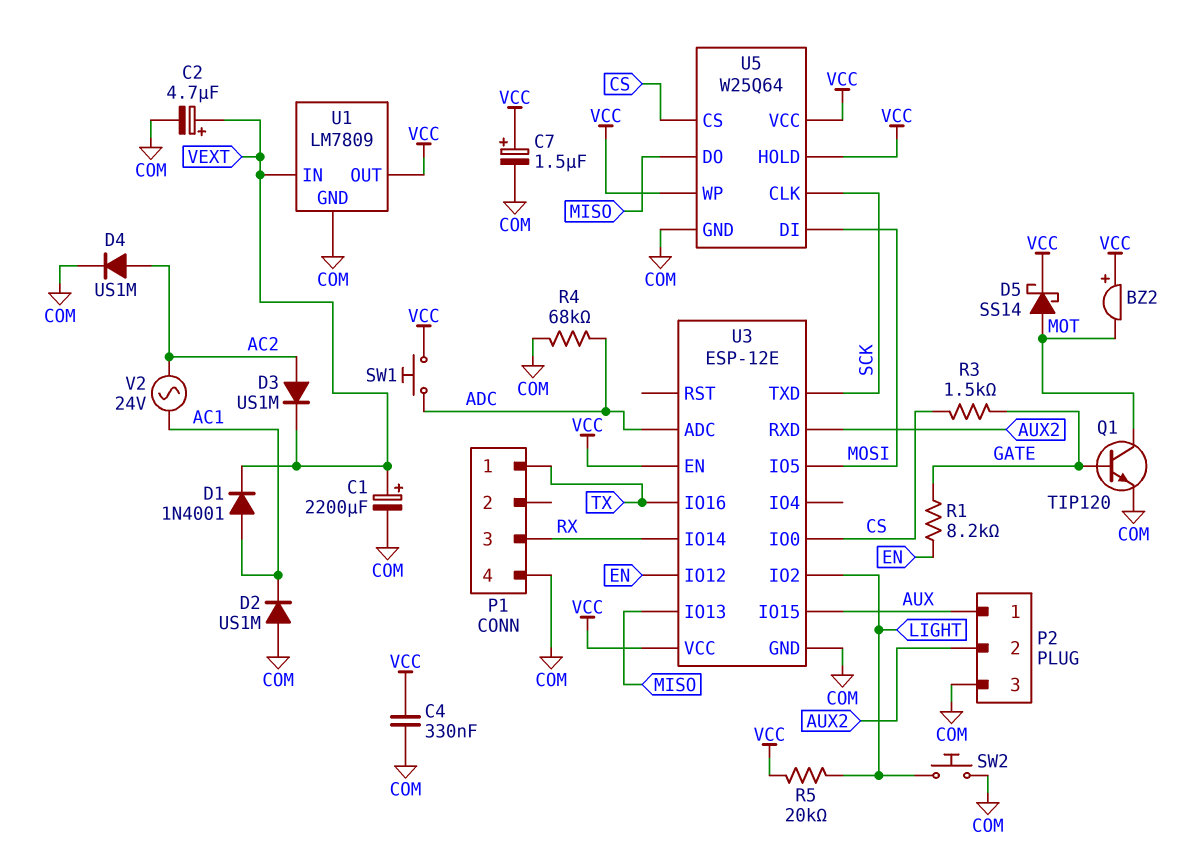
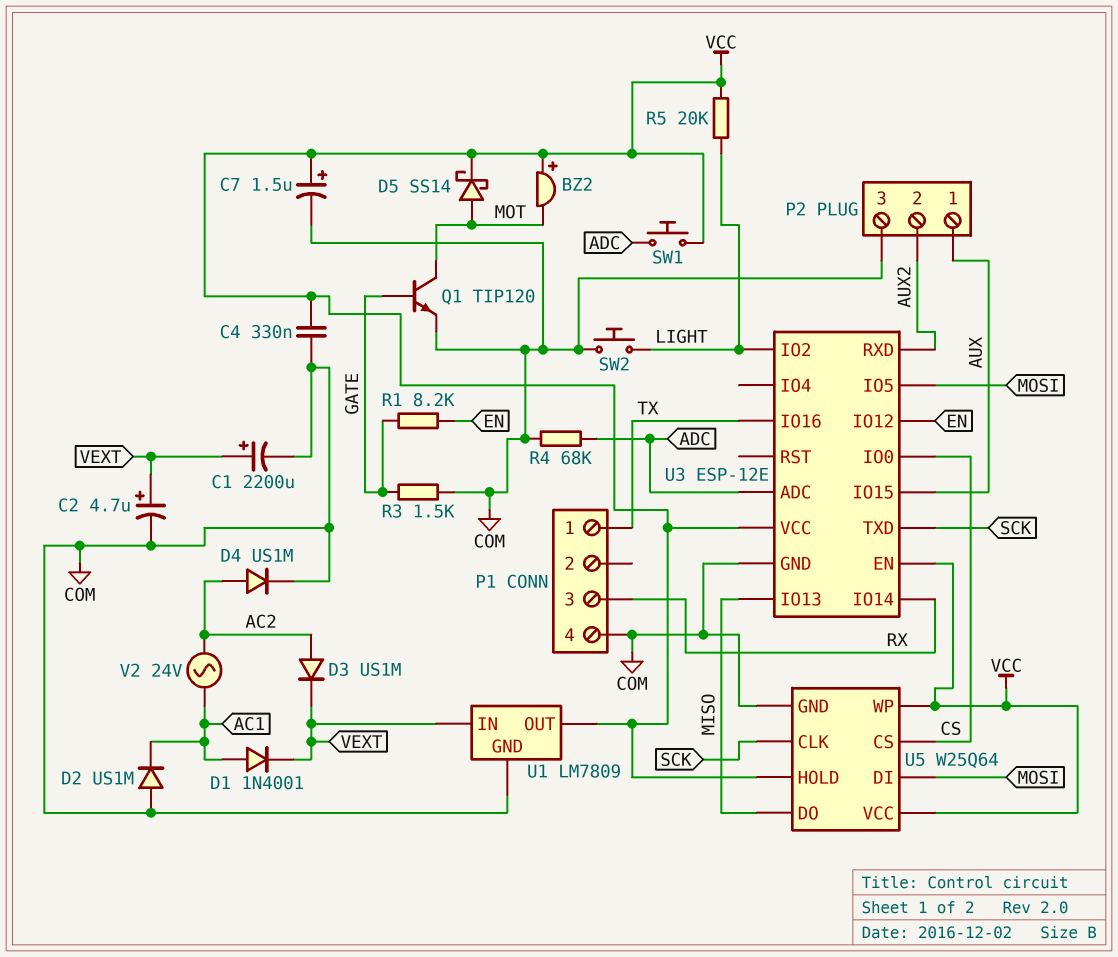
R3: 1.5k (CS, GATE) -> 1.5k (COM, GATE)

